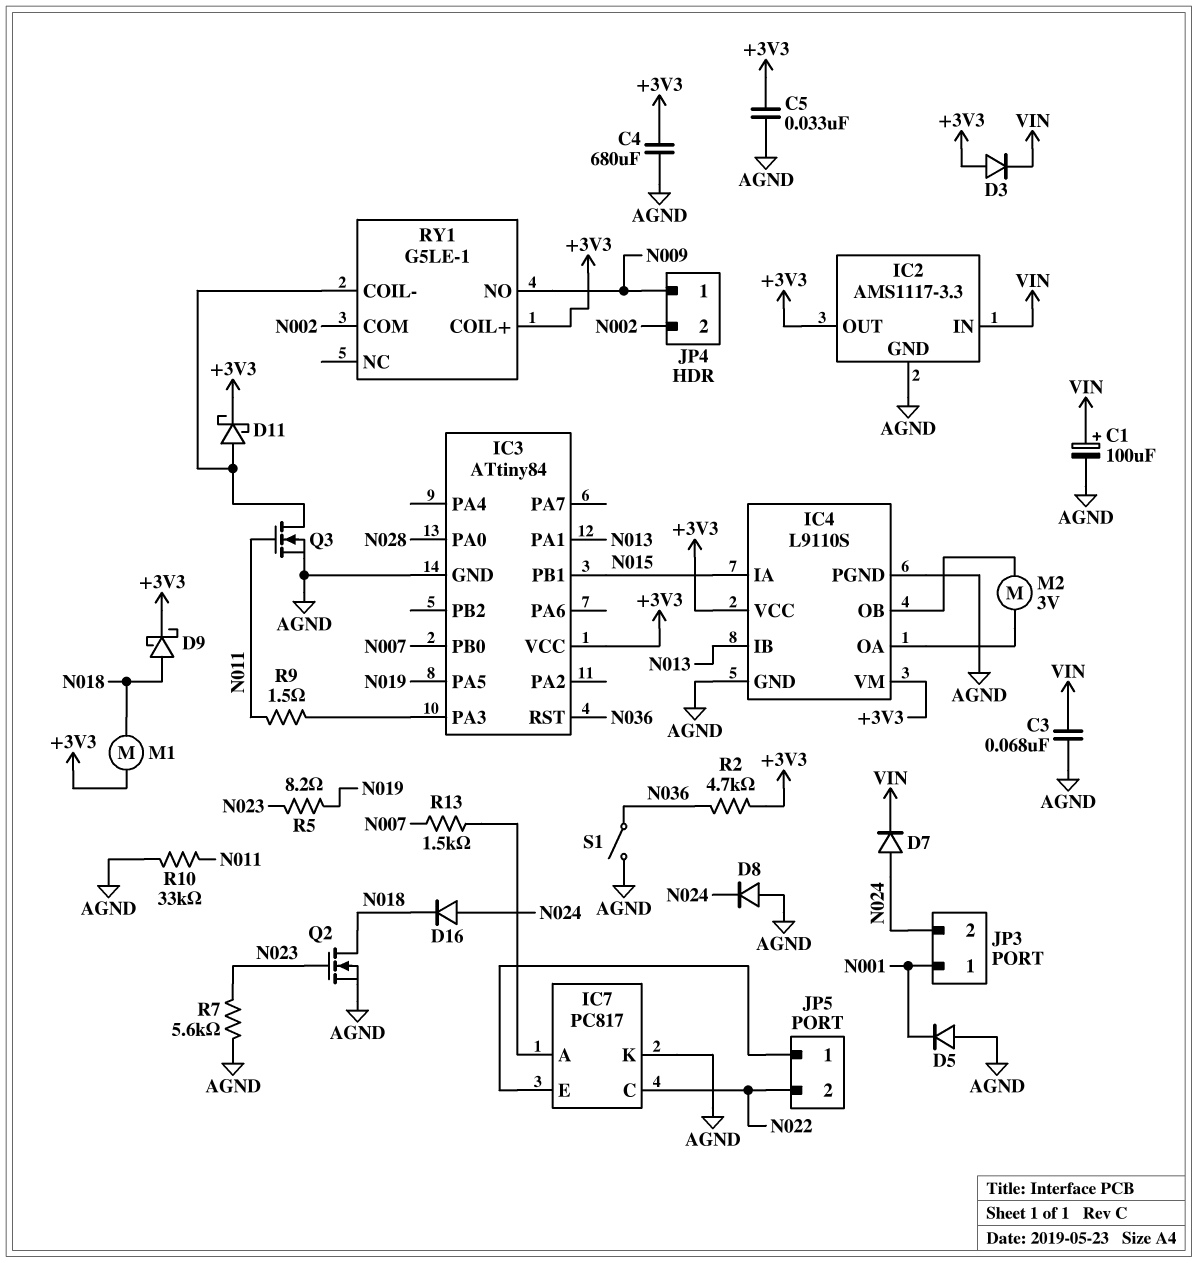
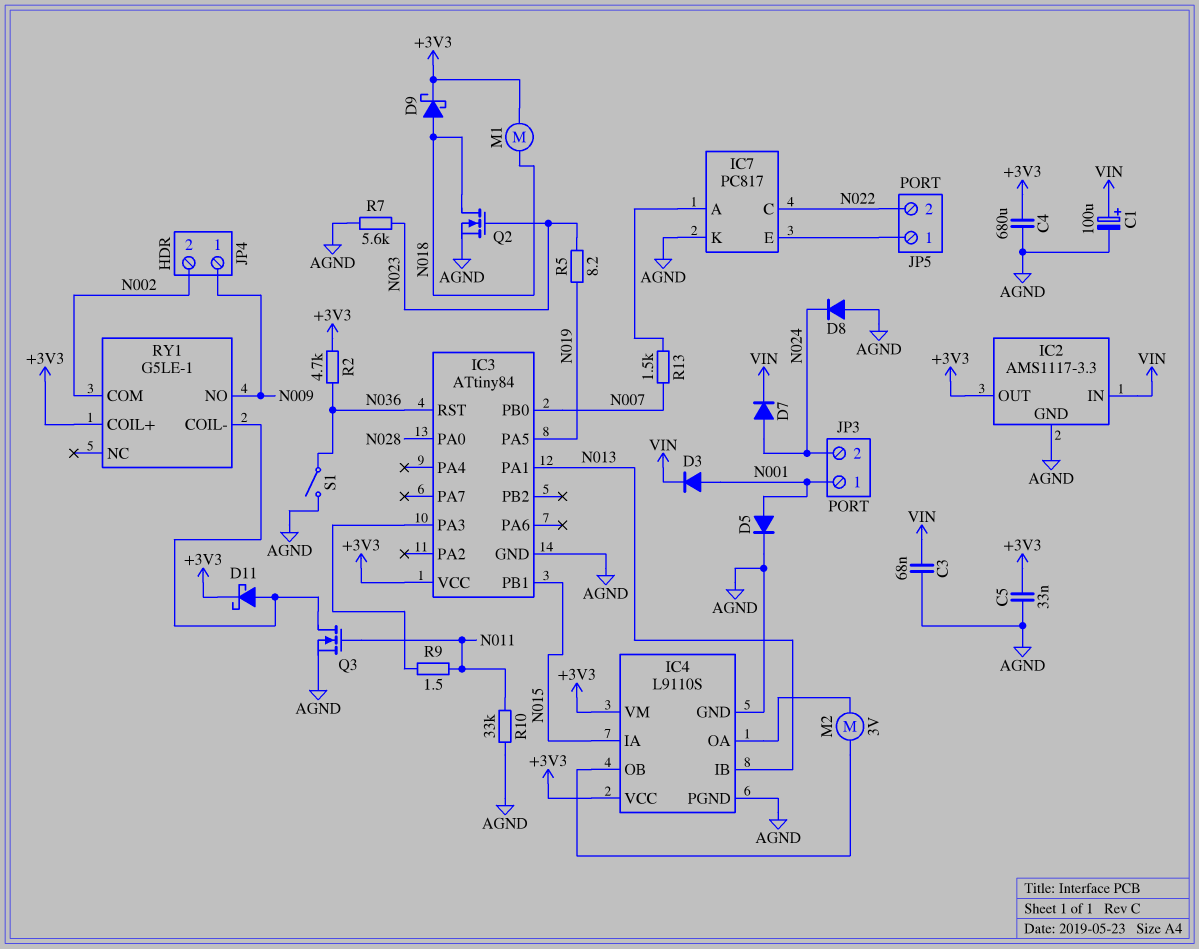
D3: diode (A +3V3, K VIN) -> diode (A N001, K VIN)
D5: diode (A AGND, K N001) -> diode (A N001, K AGND)
D16: diode (A N024, K N018) -> none

